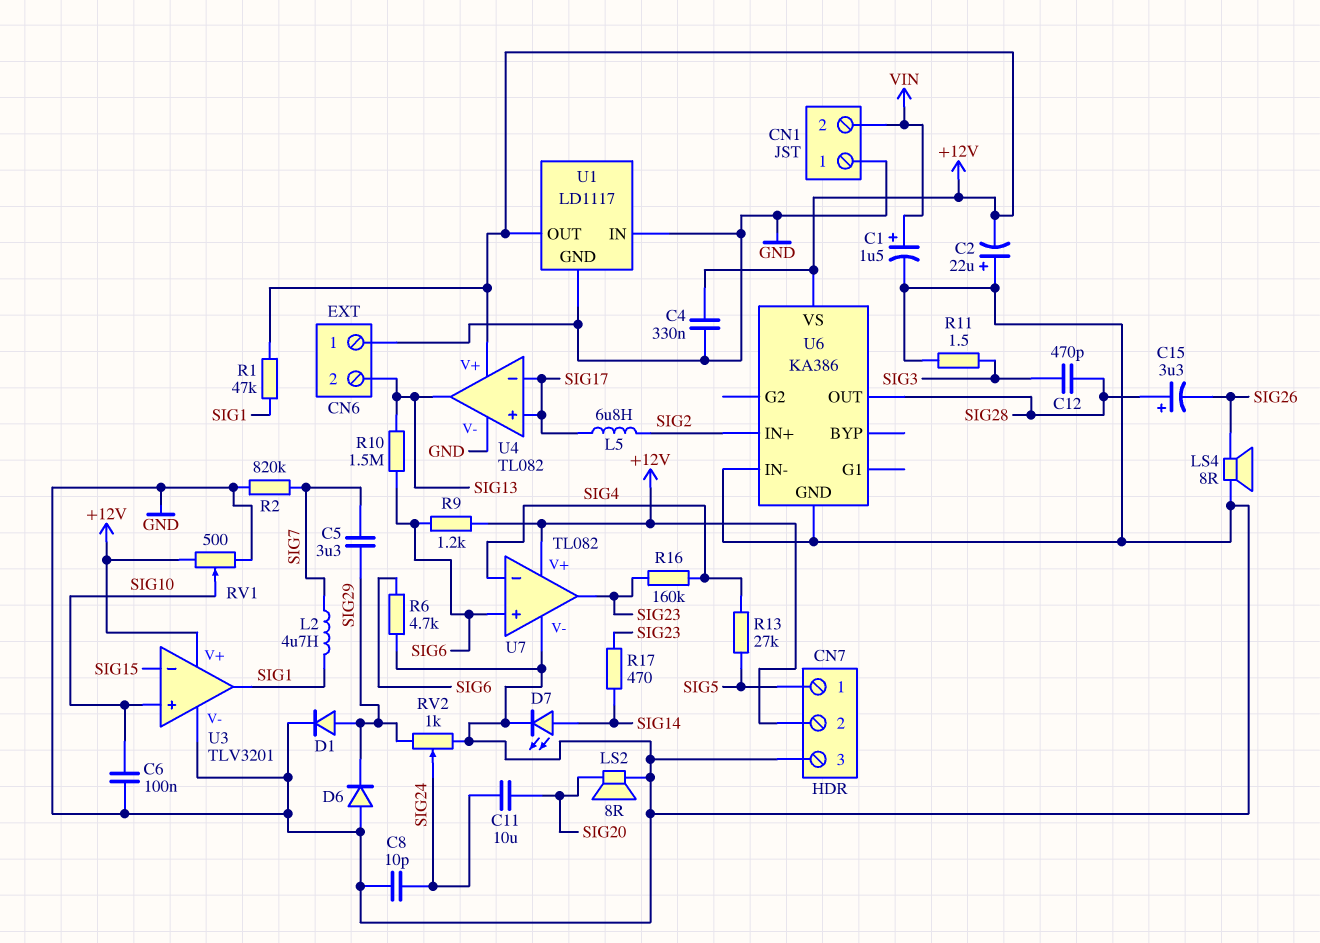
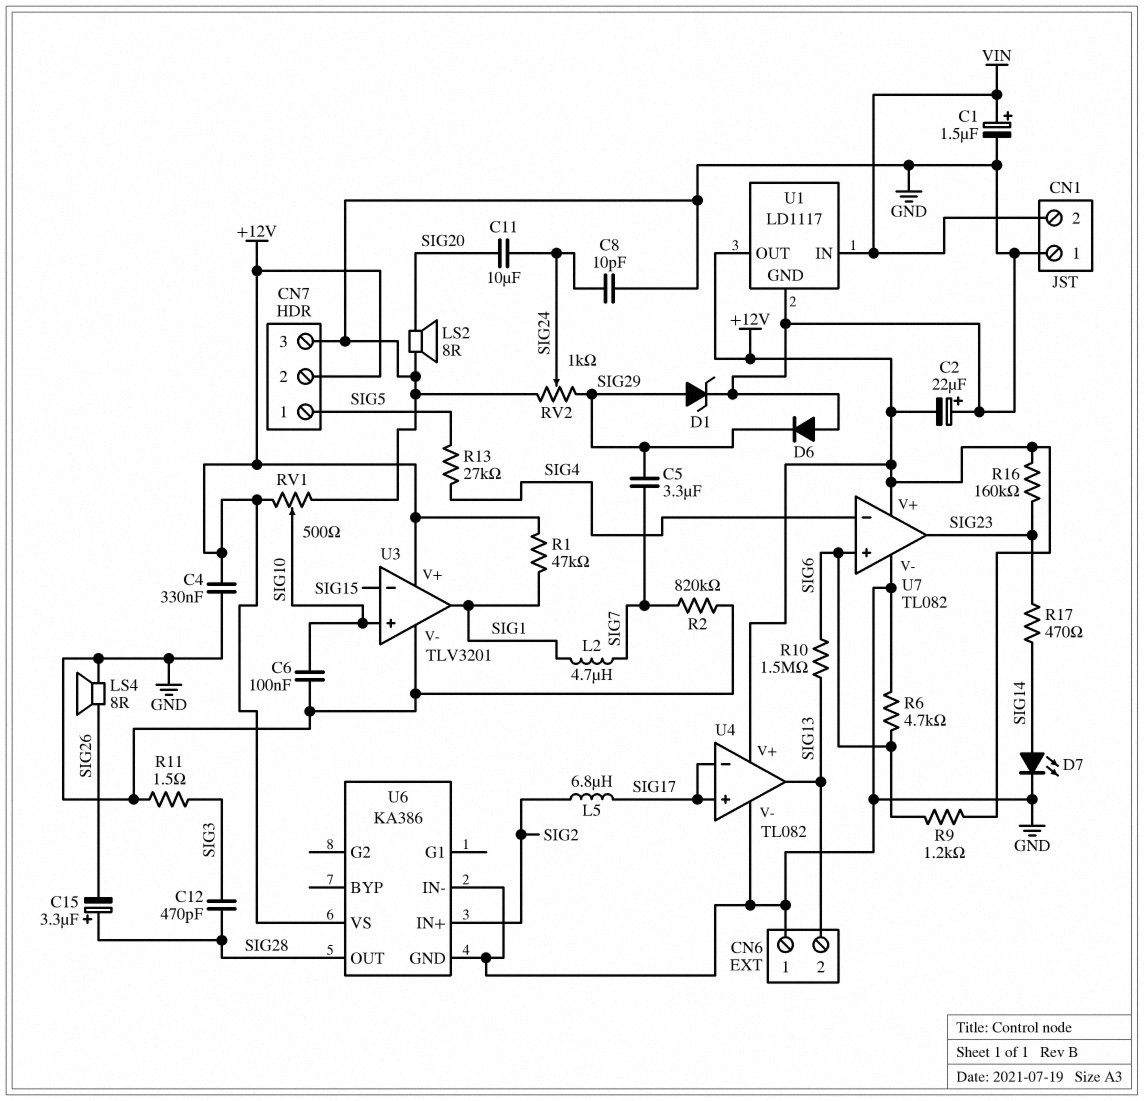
D1: diode (A SIG29, K GND) -> zener (A SIG29, K GND)
R16: 160k (SIG4, SIG23) -> 160k (+12V, SIG23)
U1 pin IN: GND -> VIN

